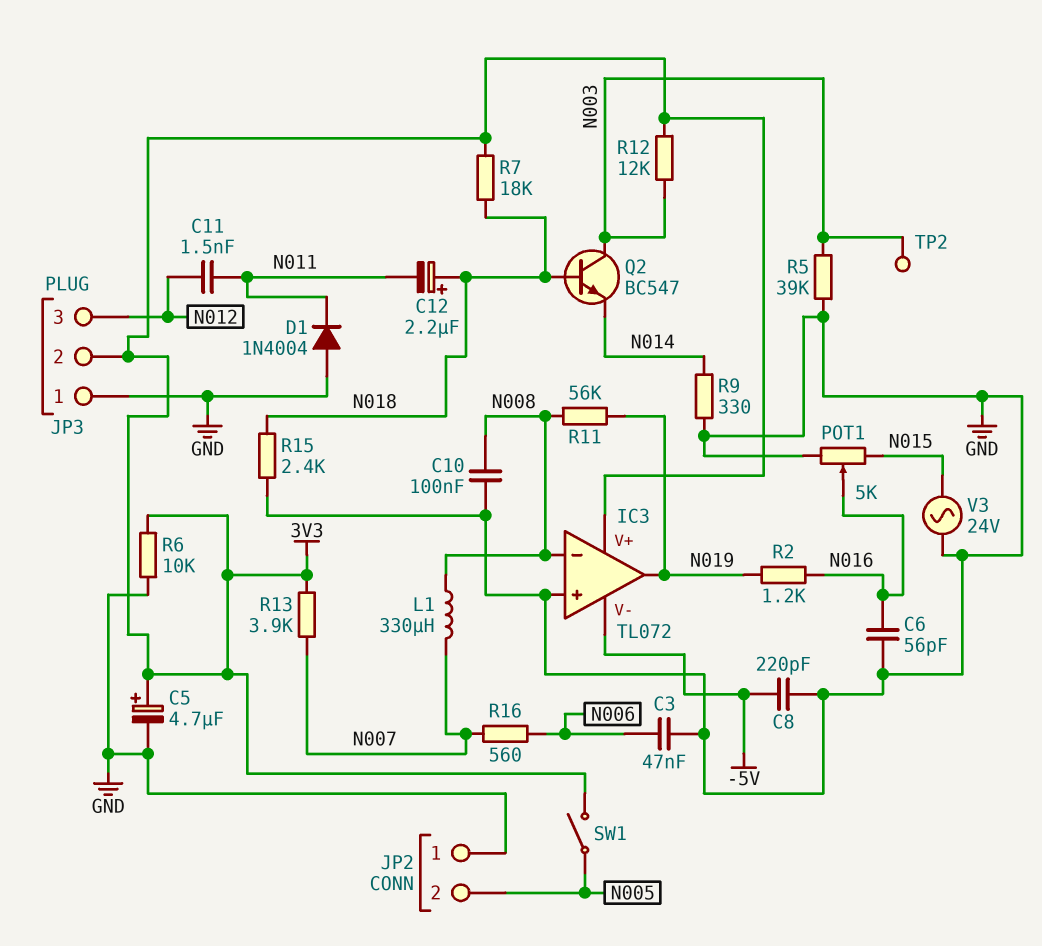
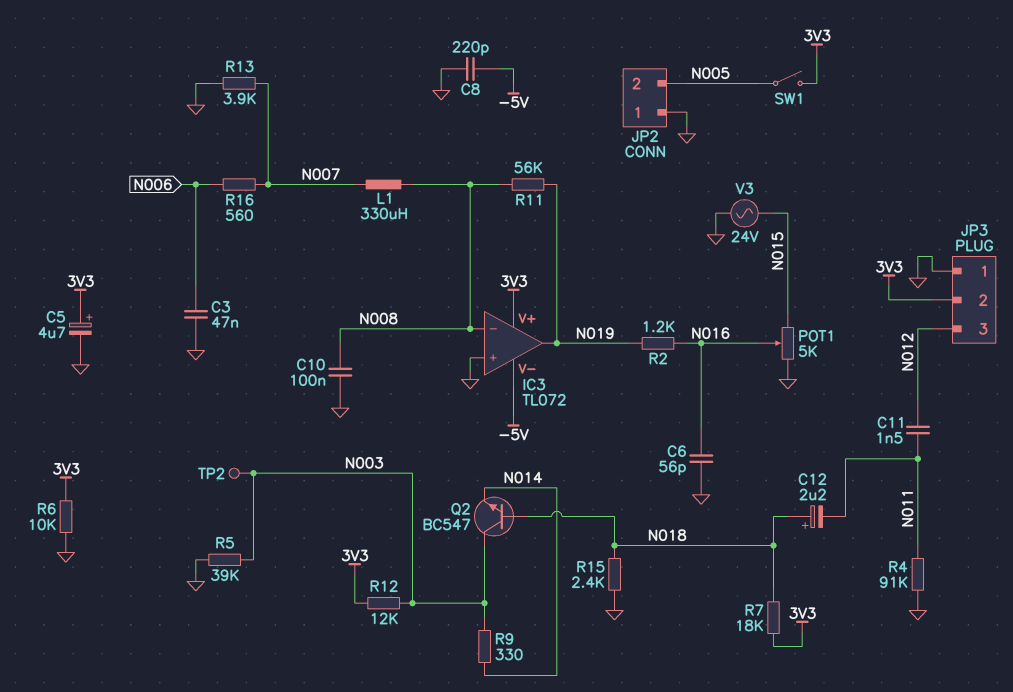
D1: diode 1N4004 (A GND, K N011) -> none
R4: none -> 91k (GND, N011)
R9: 330 (GND, N014) -> 330 (N003, N014)
R13: 3.9k (3V3, N007) -> 3.9k (GND, N007)

